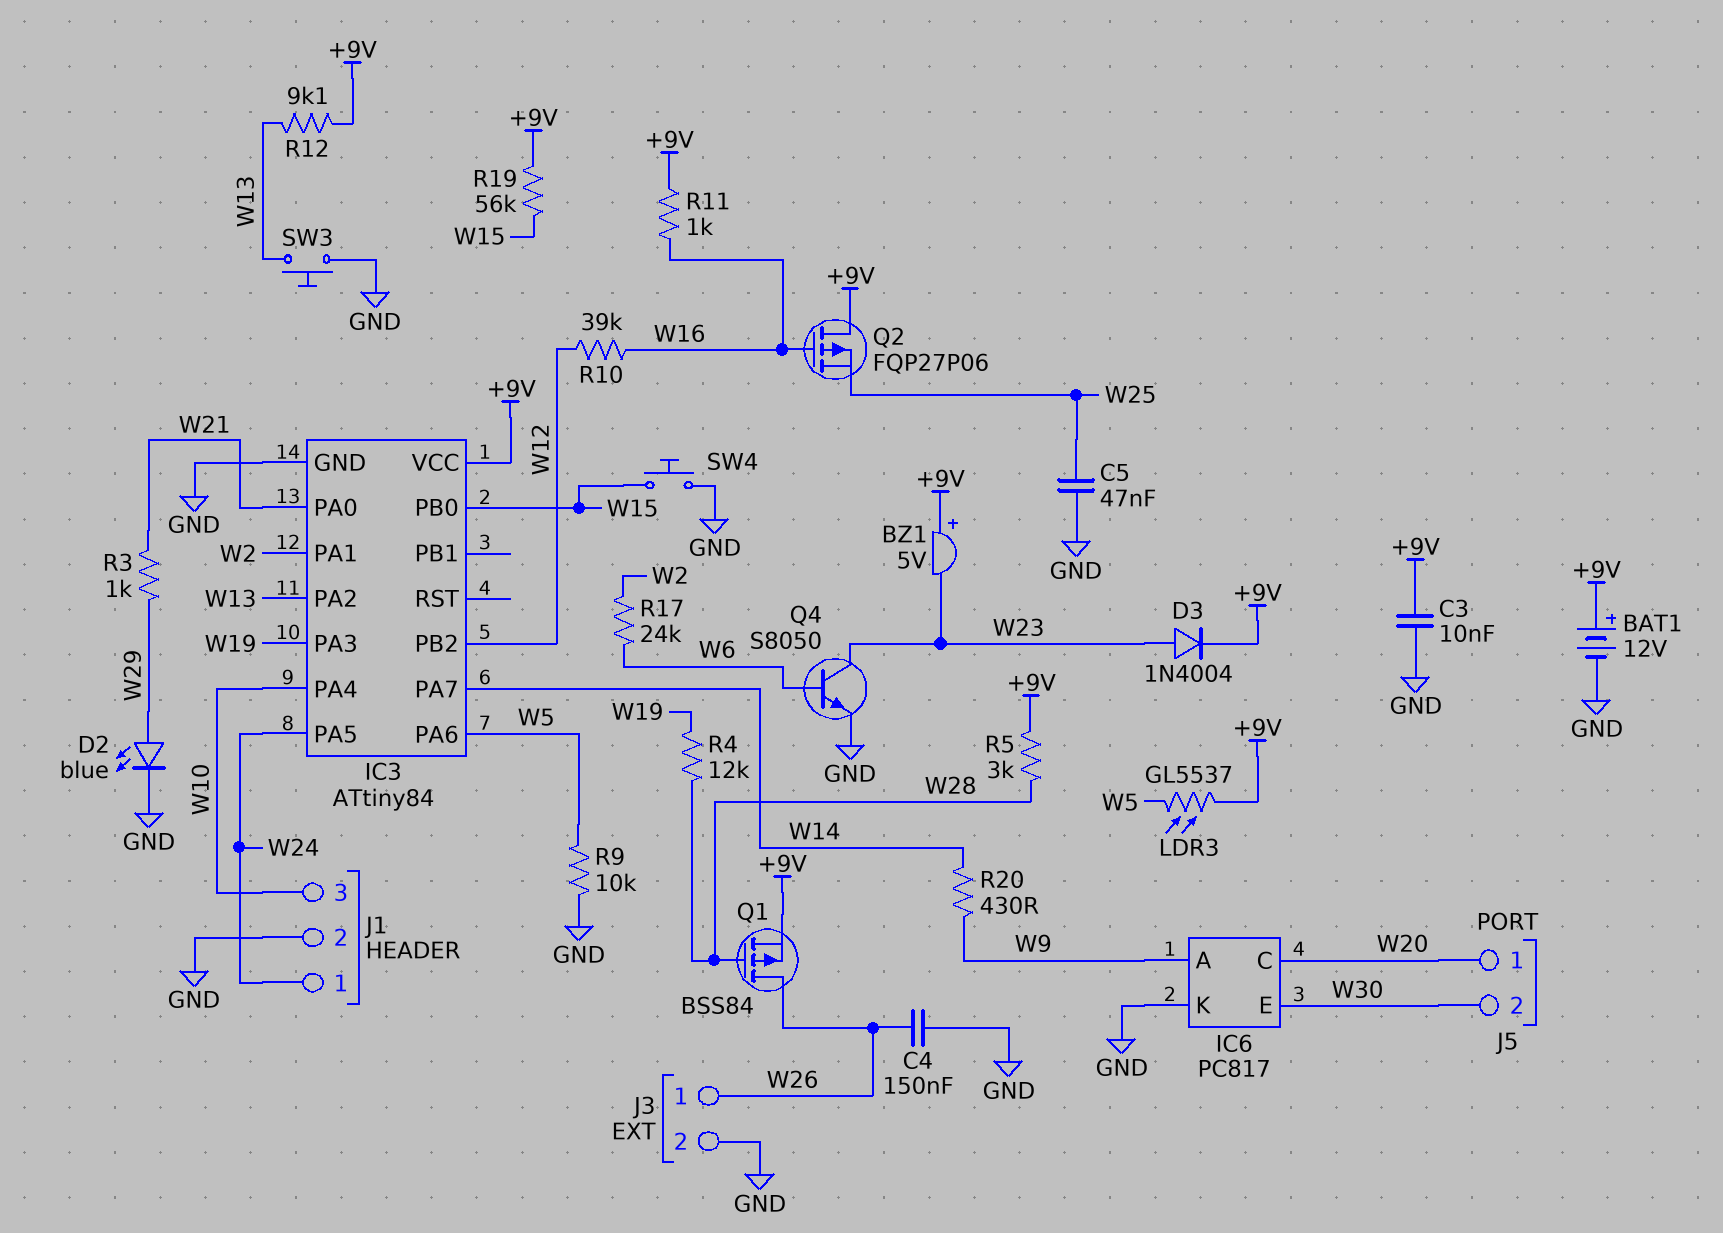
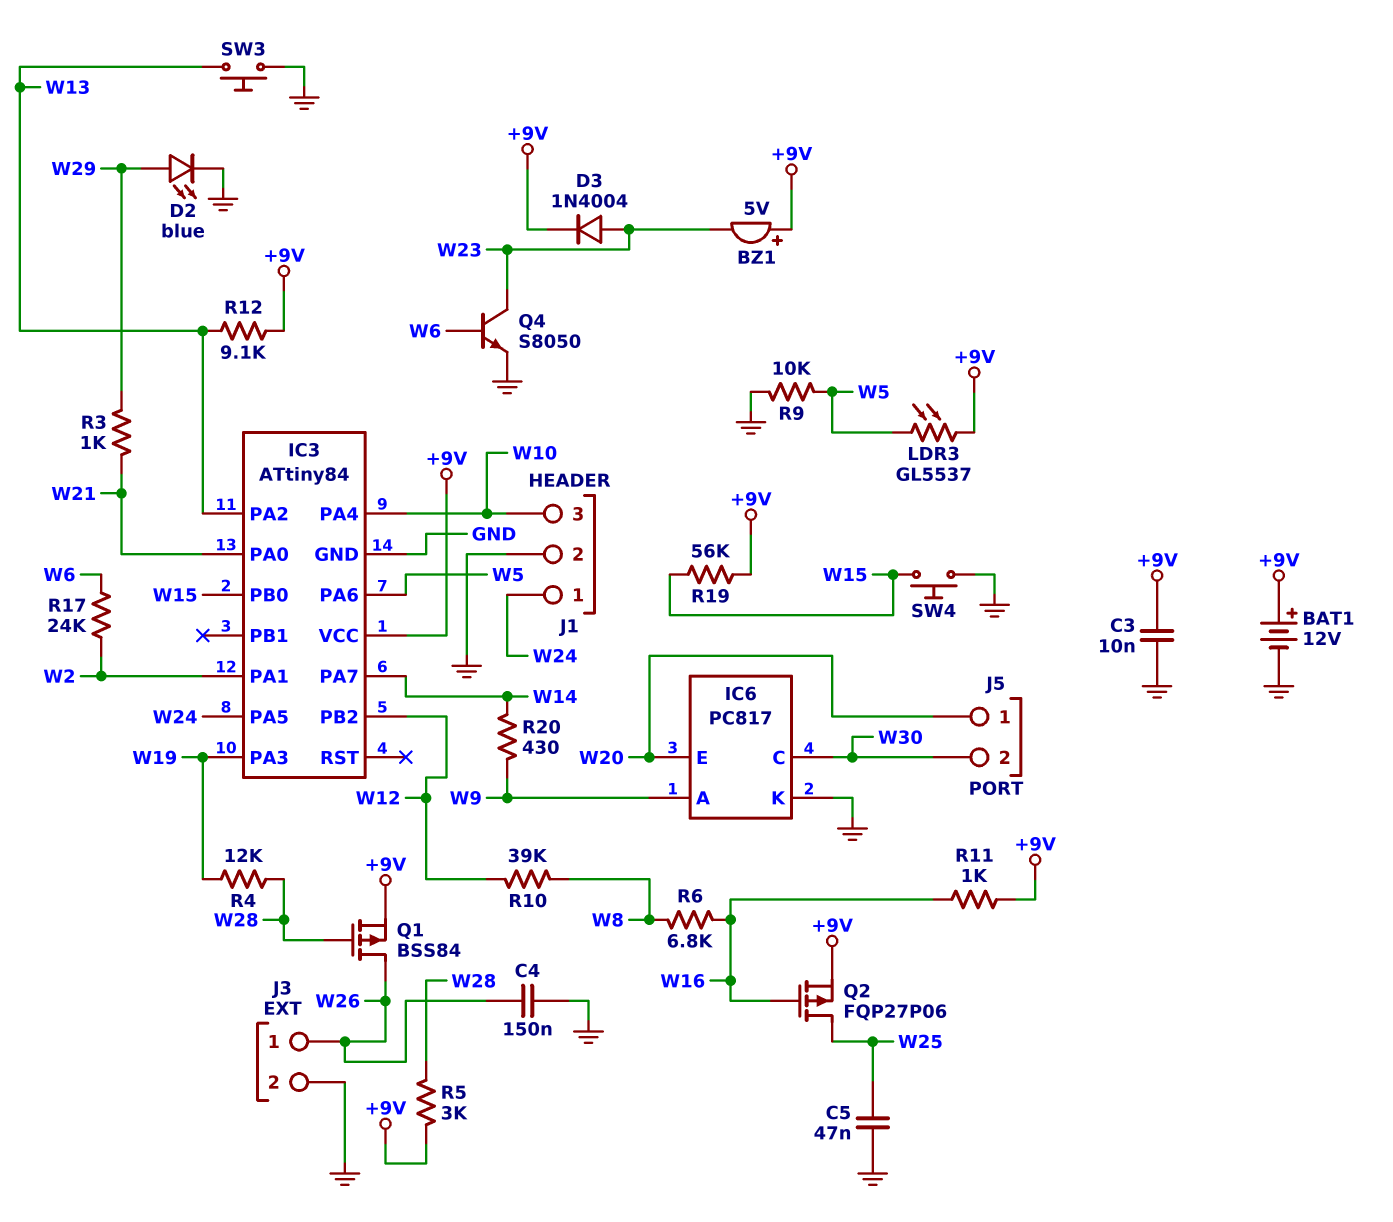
IC6 pin C: W20 -> W30
IC6 pin E: W30 -> W20
Q2: PMOS FQP27P06 (G W16, D +9V, S W25) -> PMOS FQP27P06 (G W16, D W25, S +9V)
R6: none -> 6.8k (W8, W16)
R10: 39k (W12, W16) -> 39k (W8, W12)

